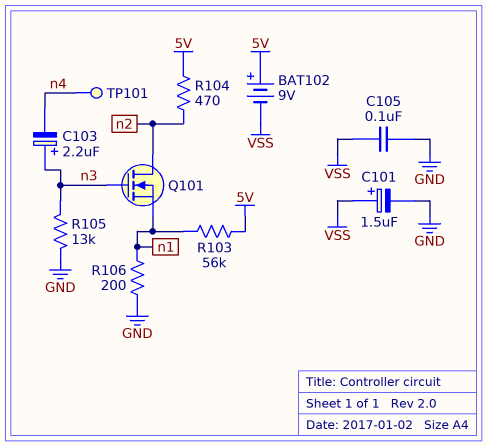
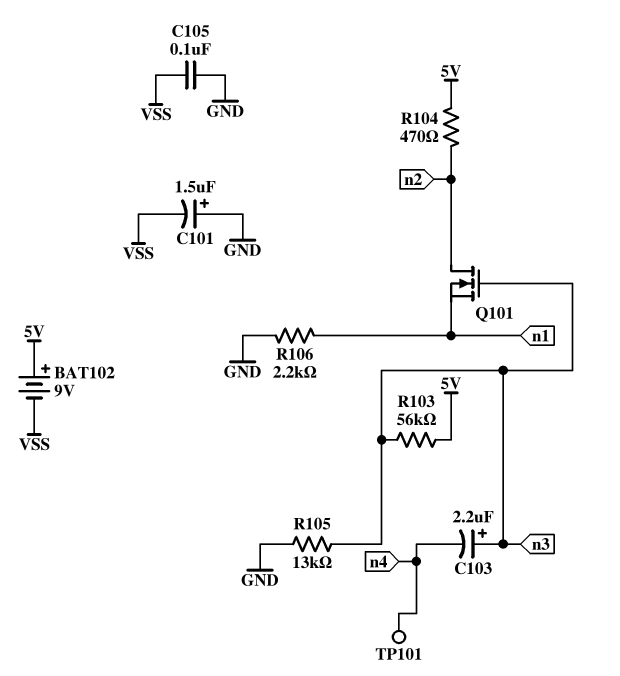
C101: 1.5uF (plus VSS, minus GND) -> 1.5uF (plus GND, minus VSS)
R103: 56k (5V, n1) -> 56k (5V, n3)
R106: 200 (GND, n1) -> 2.2k (GND, n1)

